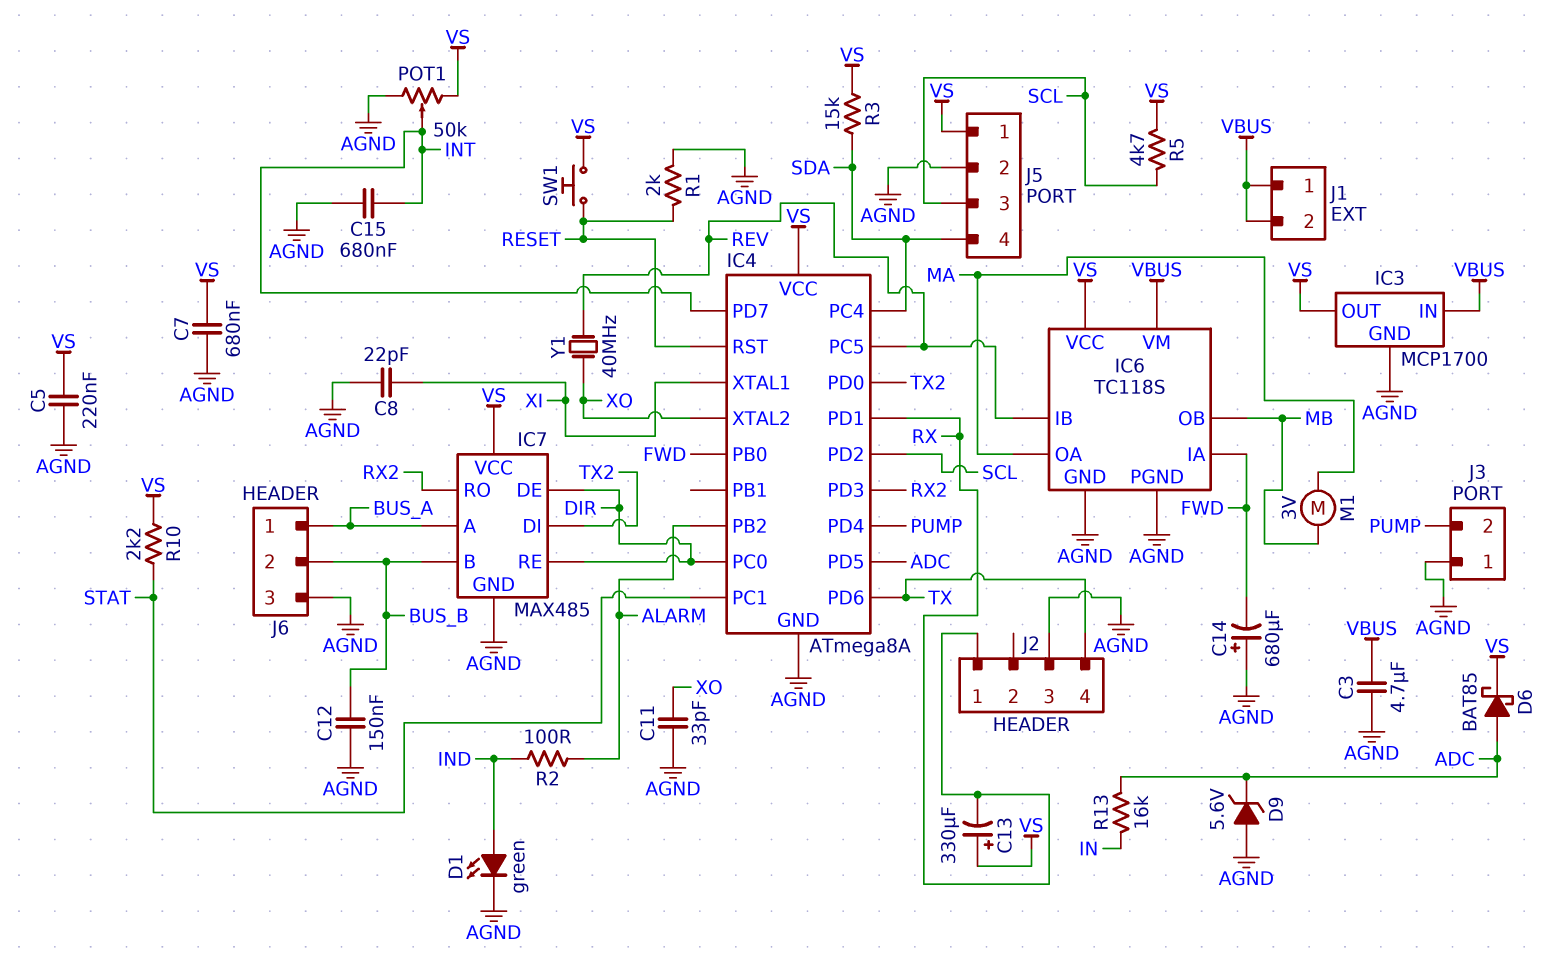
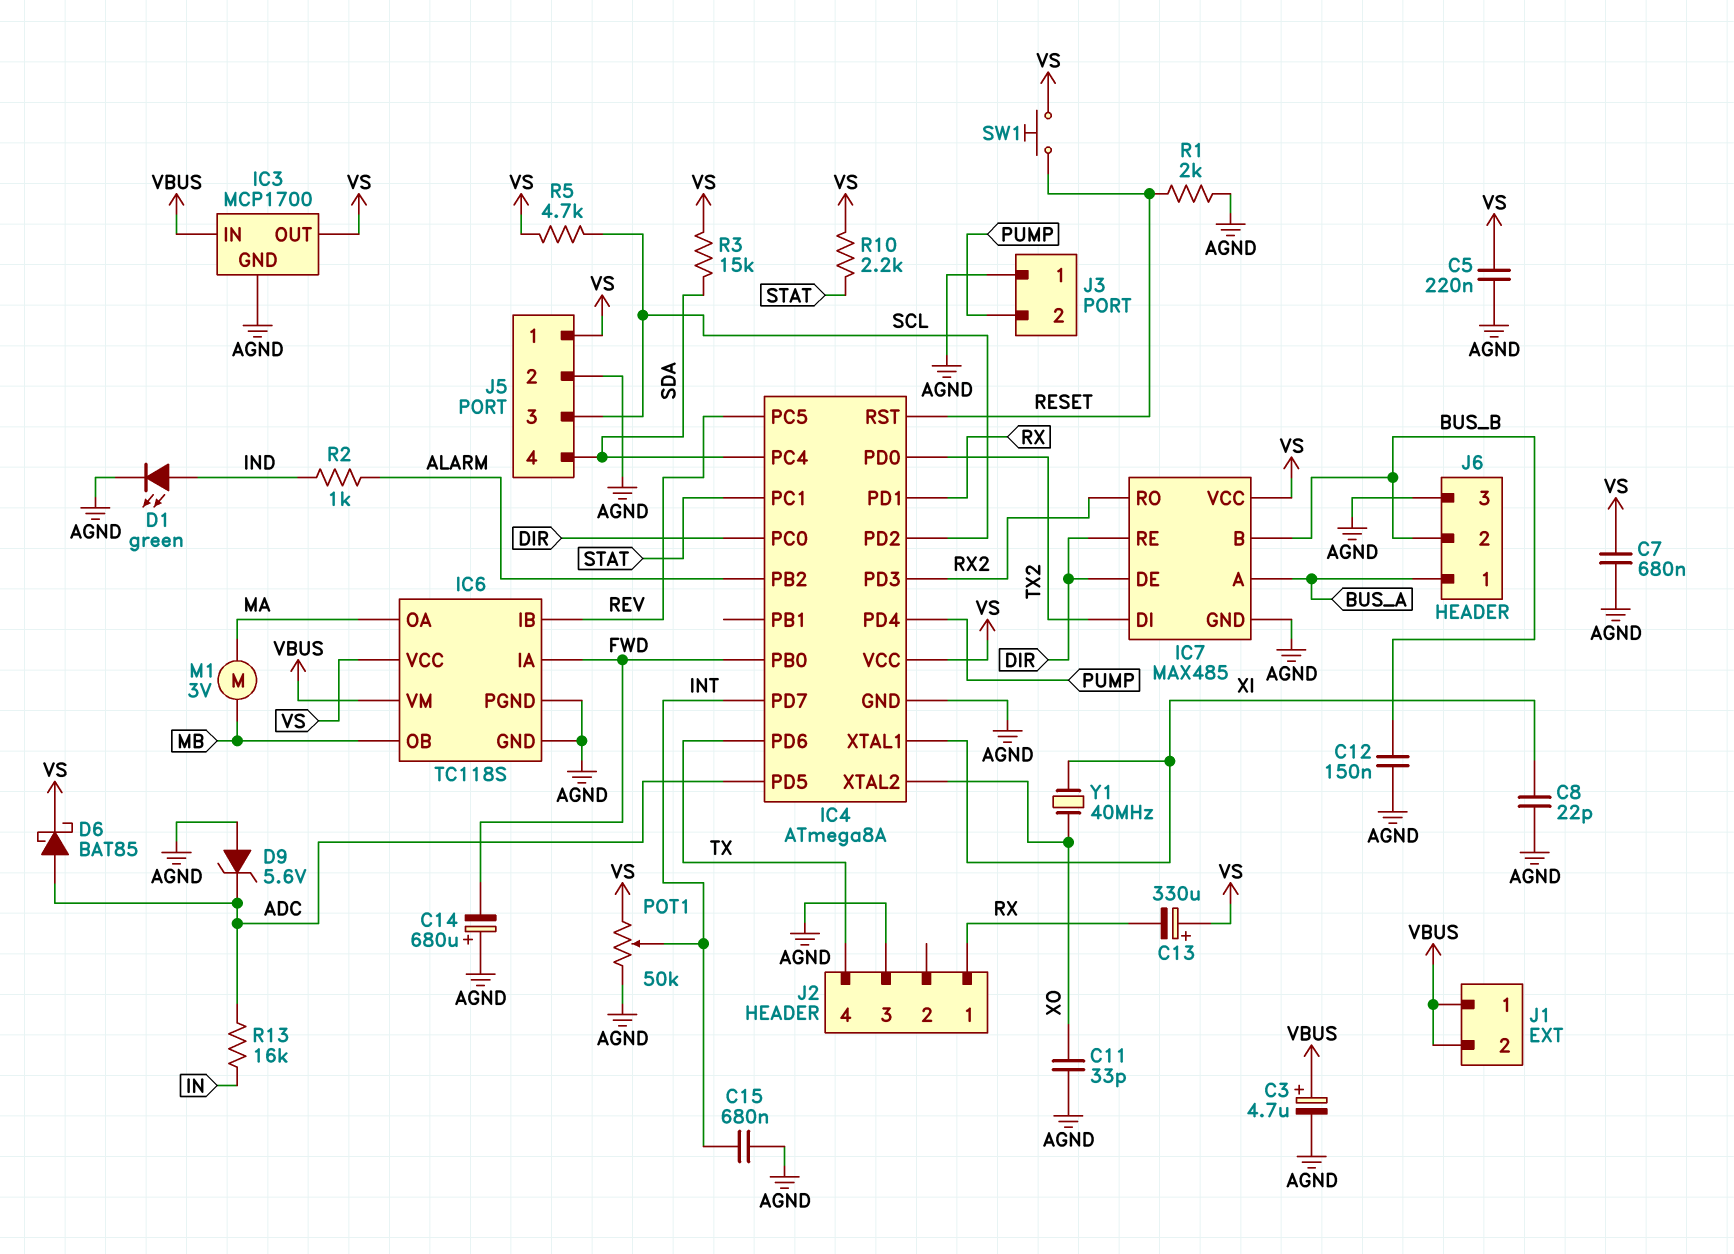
C3: 4.7uF (AGND, VBUS) -> 4.7uF (plus VBUS, minus AGND)
R2: 100 (ALARM, IND) -> 1k (ALARM, IND)
Y1: 40MHz (REV, XO) -> 40MHz (XI, XO)

